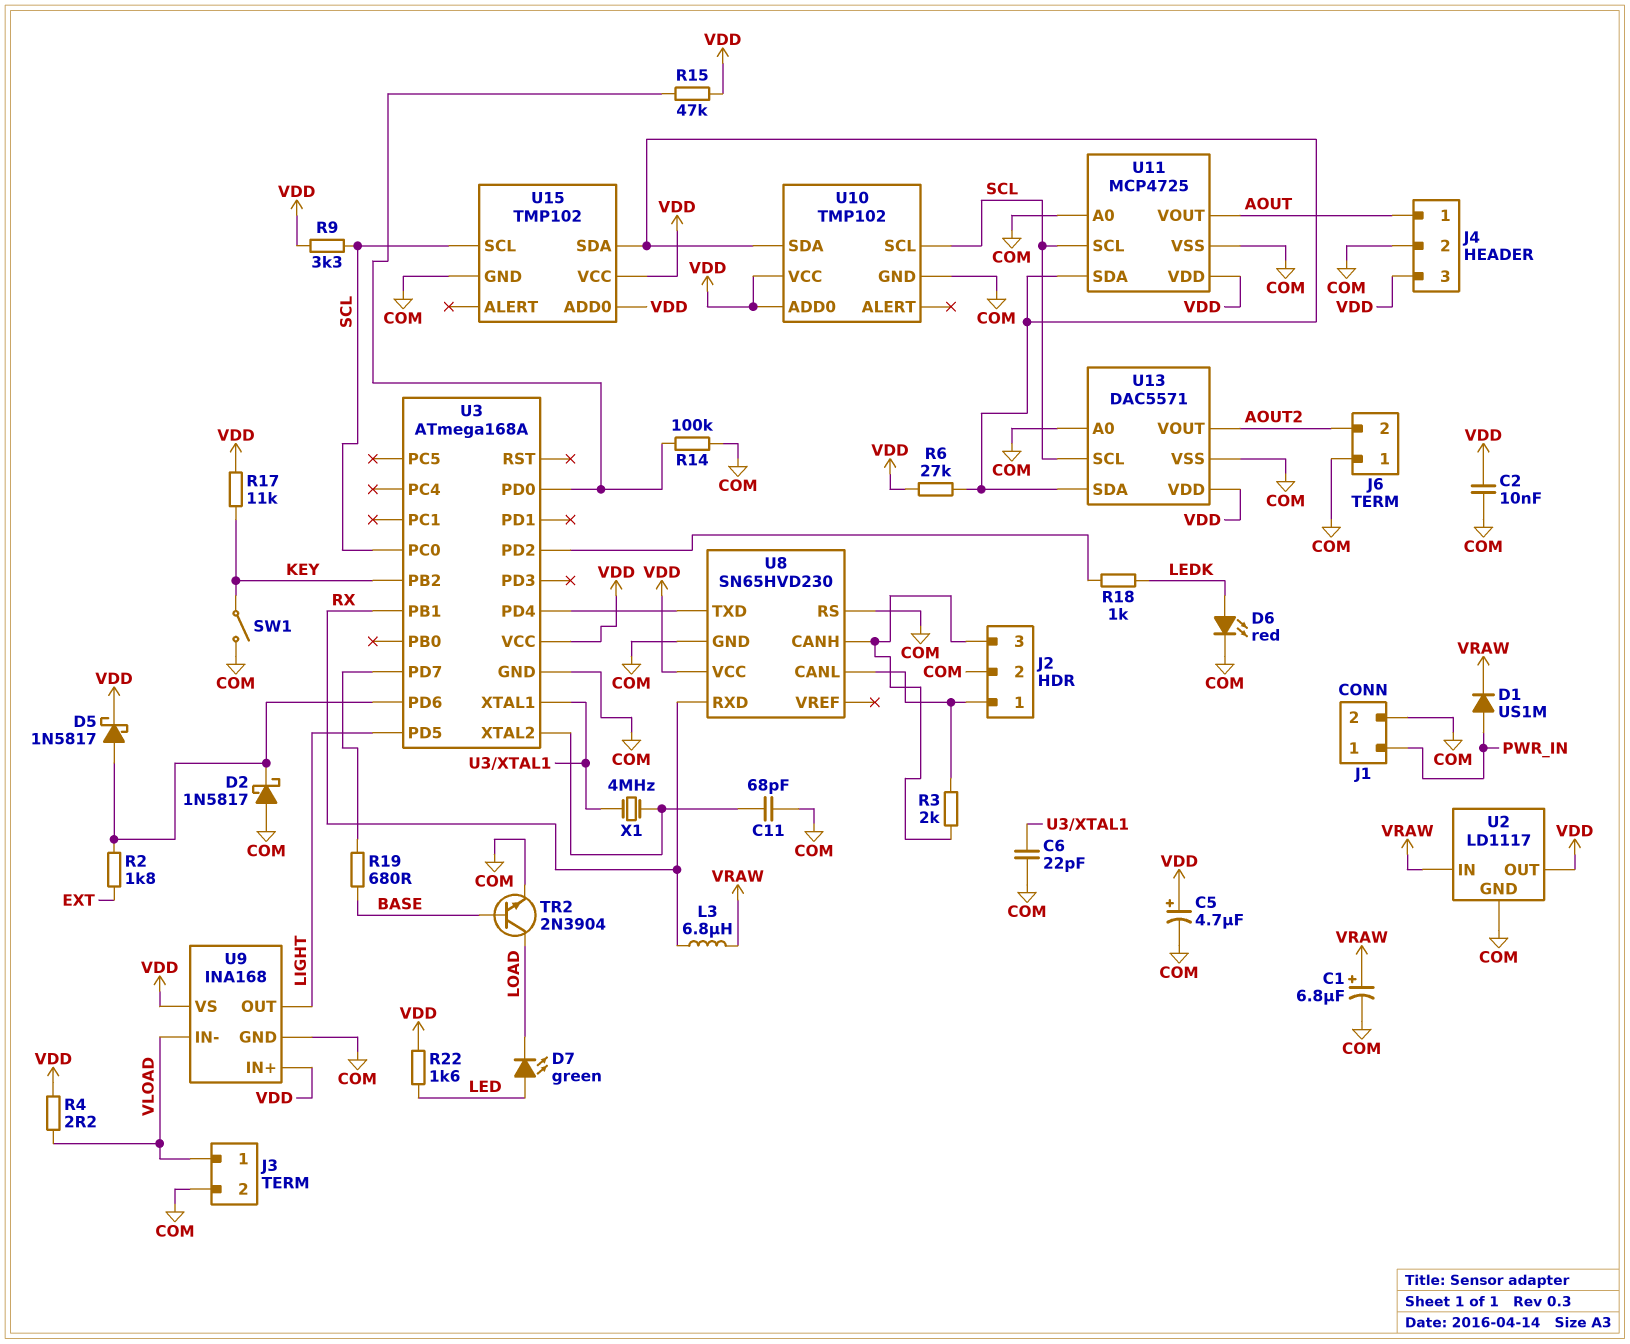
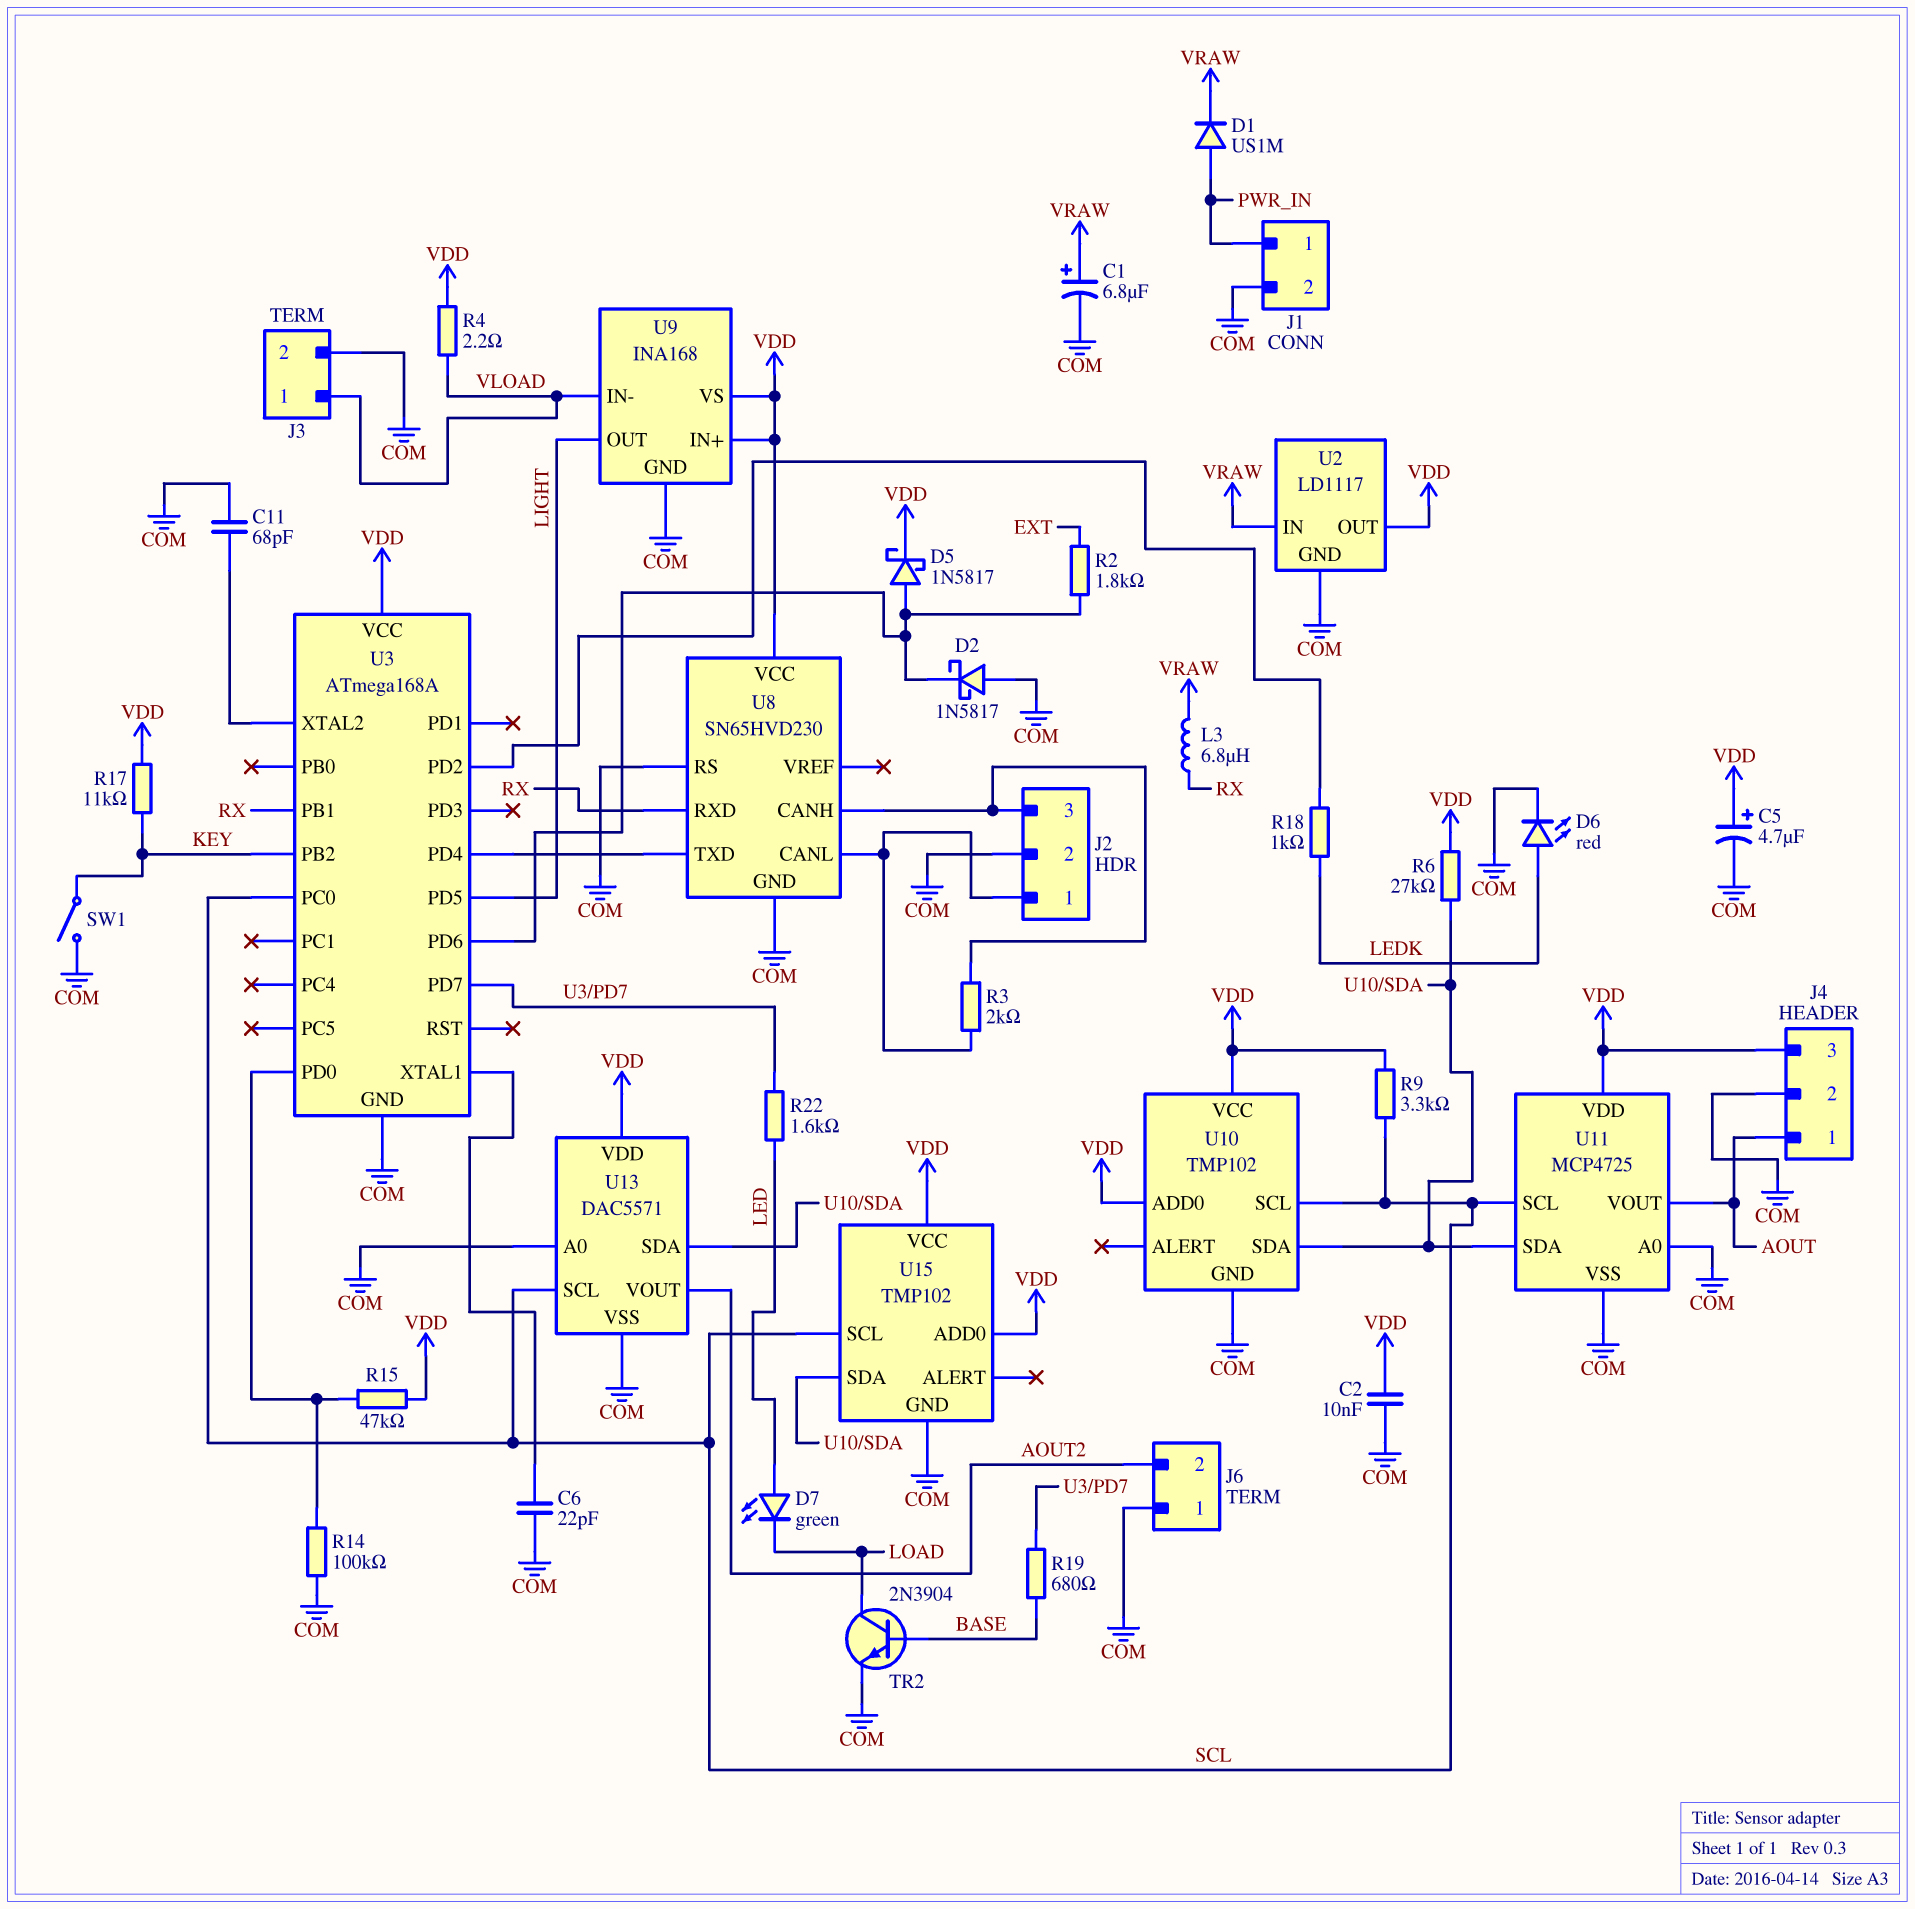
R22: 1.6k (LED, VDD) -> 1.6k (LED, U3/PD7)
X1: 4MHz (U3/XTAL1, U3/XTAL2) -> none

